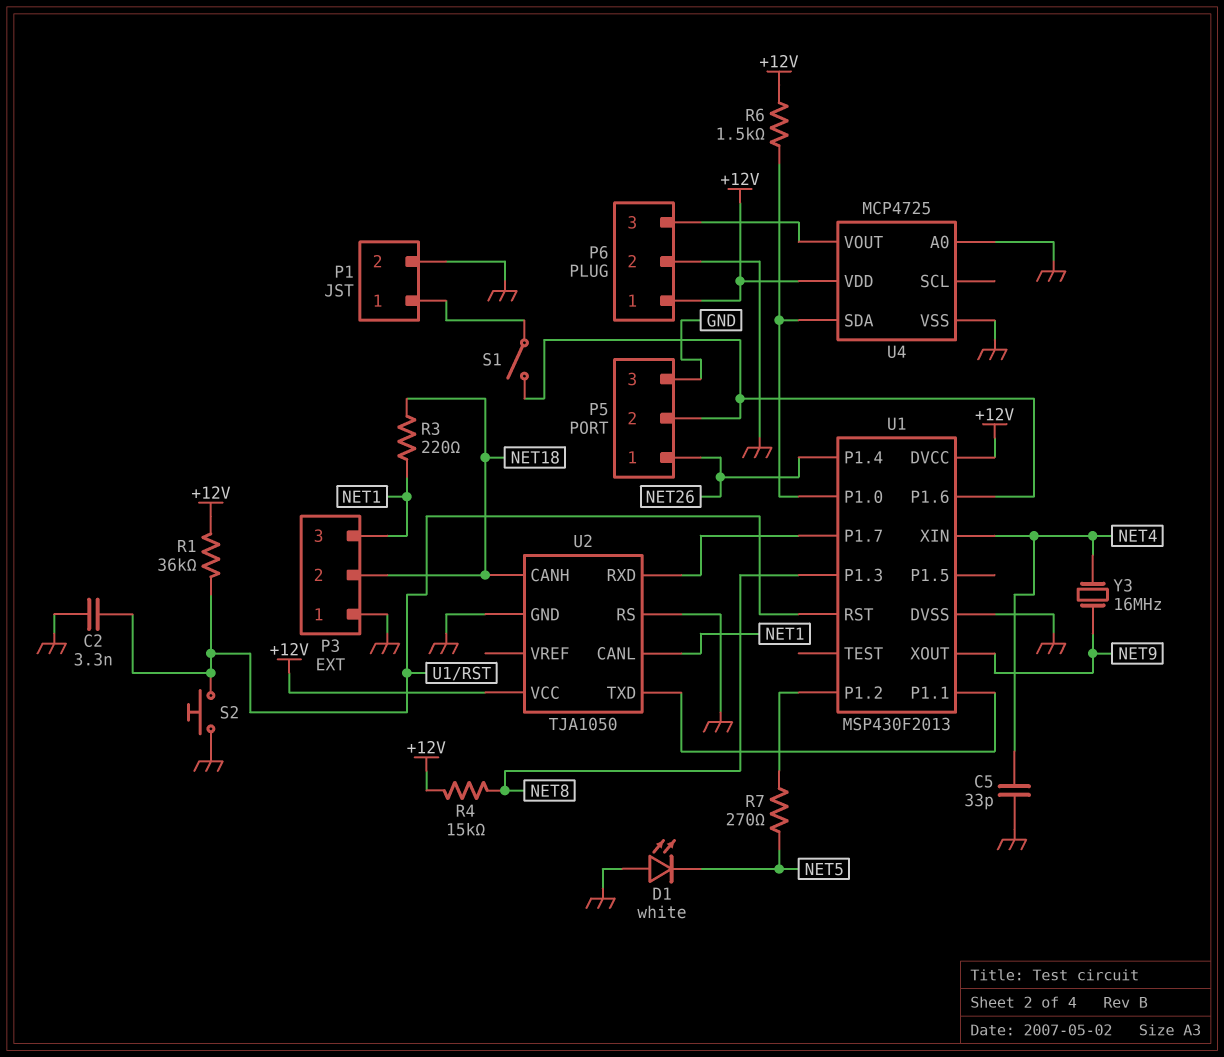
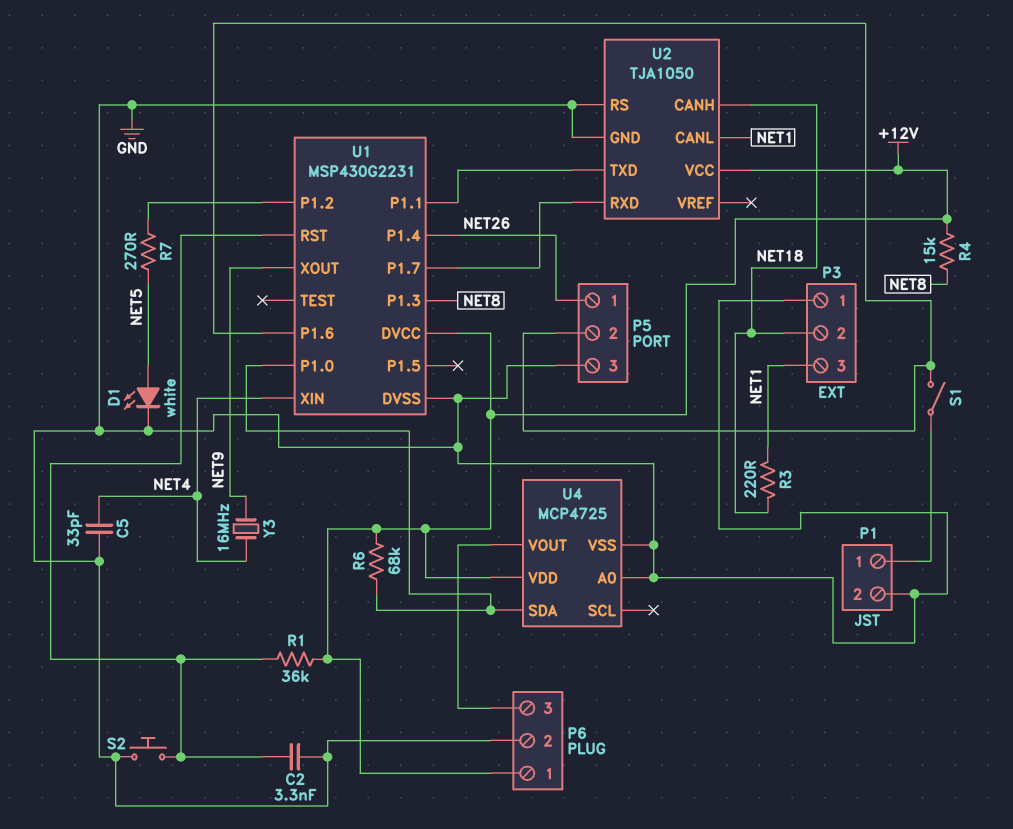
D1: LED white (A GND, K NET5) -> LED white (A NET5, K GND)
R6: 1.5k (+12V, U1/P1.0) -> 68k (+12V, U1/P1.0)
U1: MSP430F2013 -> MSP430G2231

